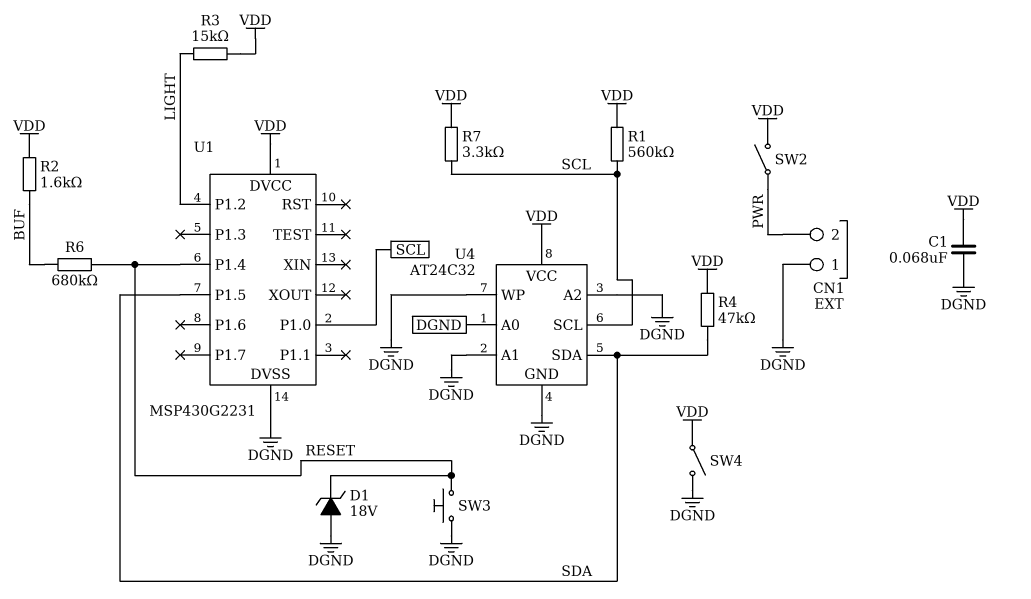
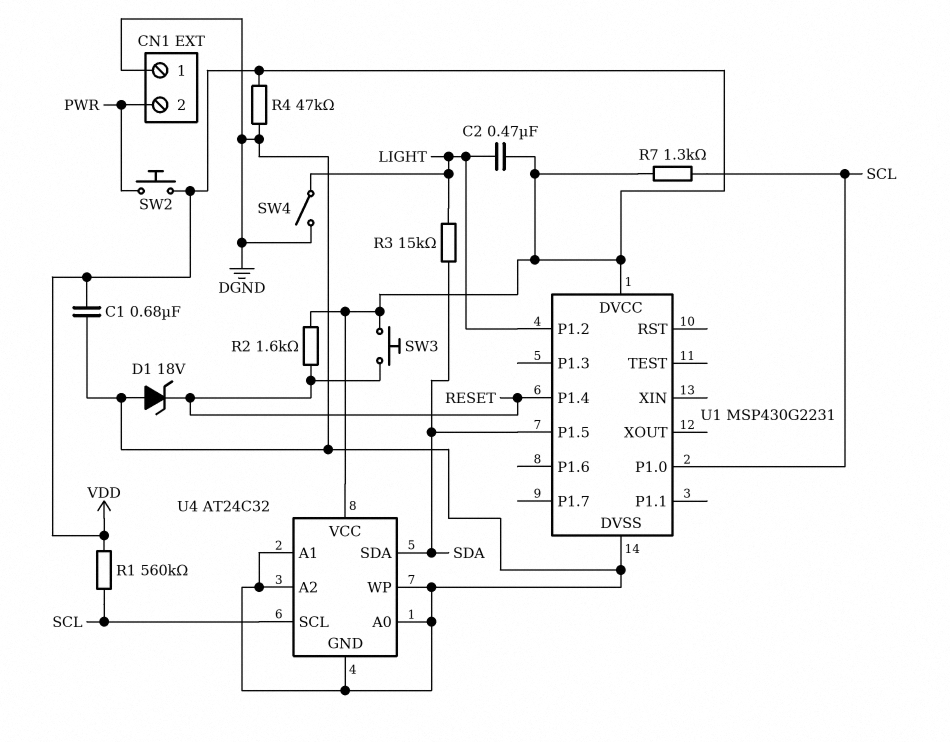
C1: 68nF (DGND, VDD) -> 680nF (DGND, VDD)
C2: none -> 470nF (LIGHT, VDD)
R2: 1.6k (BUF, VDD) -> 1.6k (RESET, VDD)
R3: 15k (LIGHT, VDD) -> 15k (LIGHT, SDA)
R4: 47k (SDA, VDD) -> 47k (DGND, VDD)
R6: 680k (BUF, RESET) -> none
R7: 3.3k (SCL, VDD) -> 1.3k (SCL, VDD)
SW2: switch (PWR, VDD) -> button (PWR, VDD)
SW3: button (DGND, RESET) -> button (RESET, VDD)
SW4: switch (DGND, VDD) -> switch (DGND, LIGHT)

